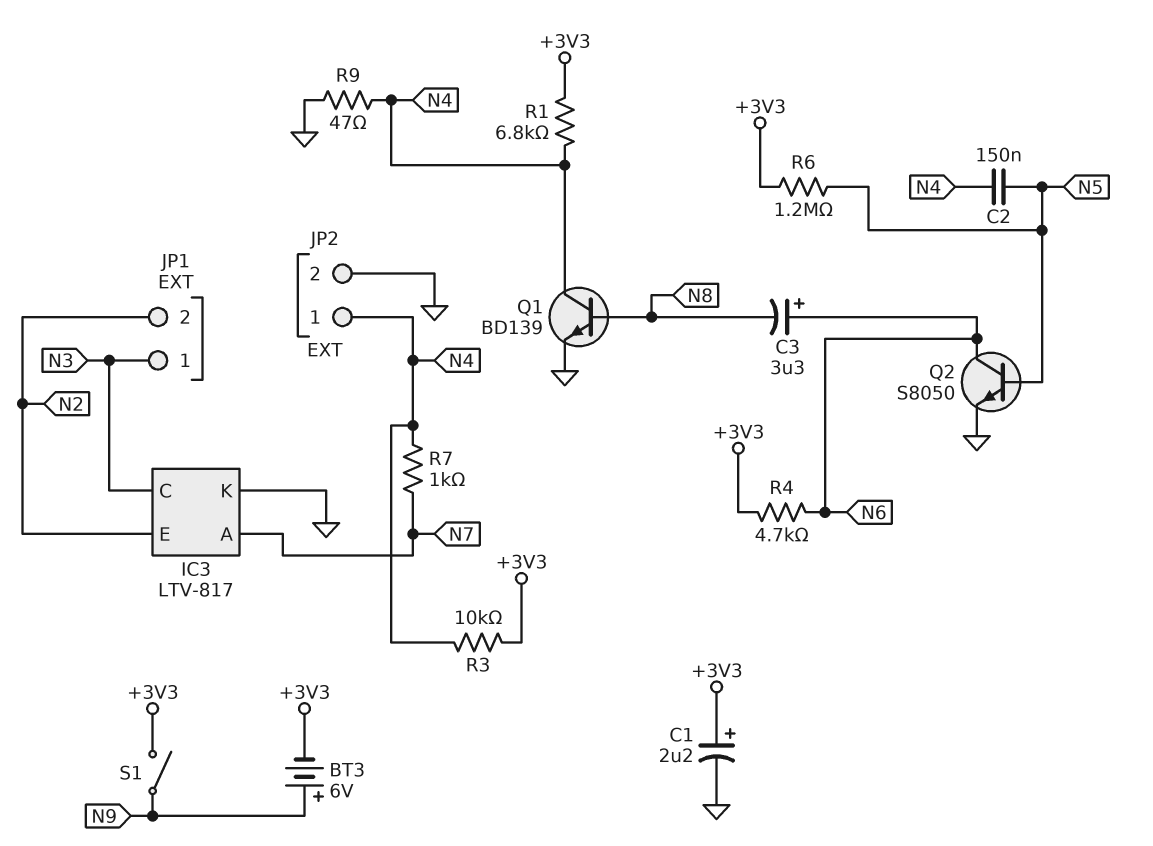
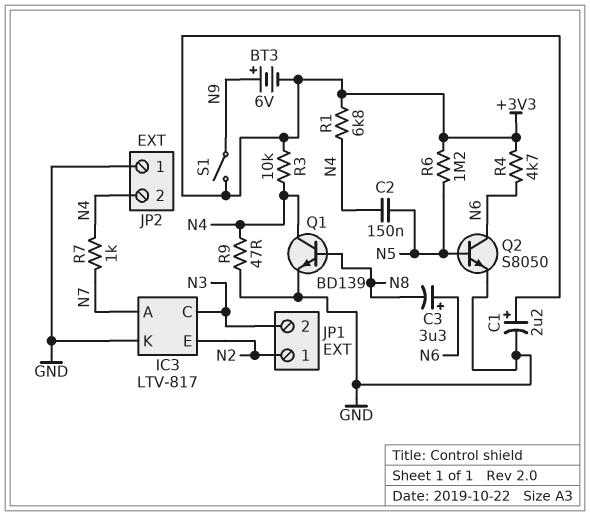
JP1 pin 1: N3 -> N2
JP1 pin 2: N2 -> N3
JP2 pin 1: N4 -> GND
JP2 pin 2: GND -> N4

